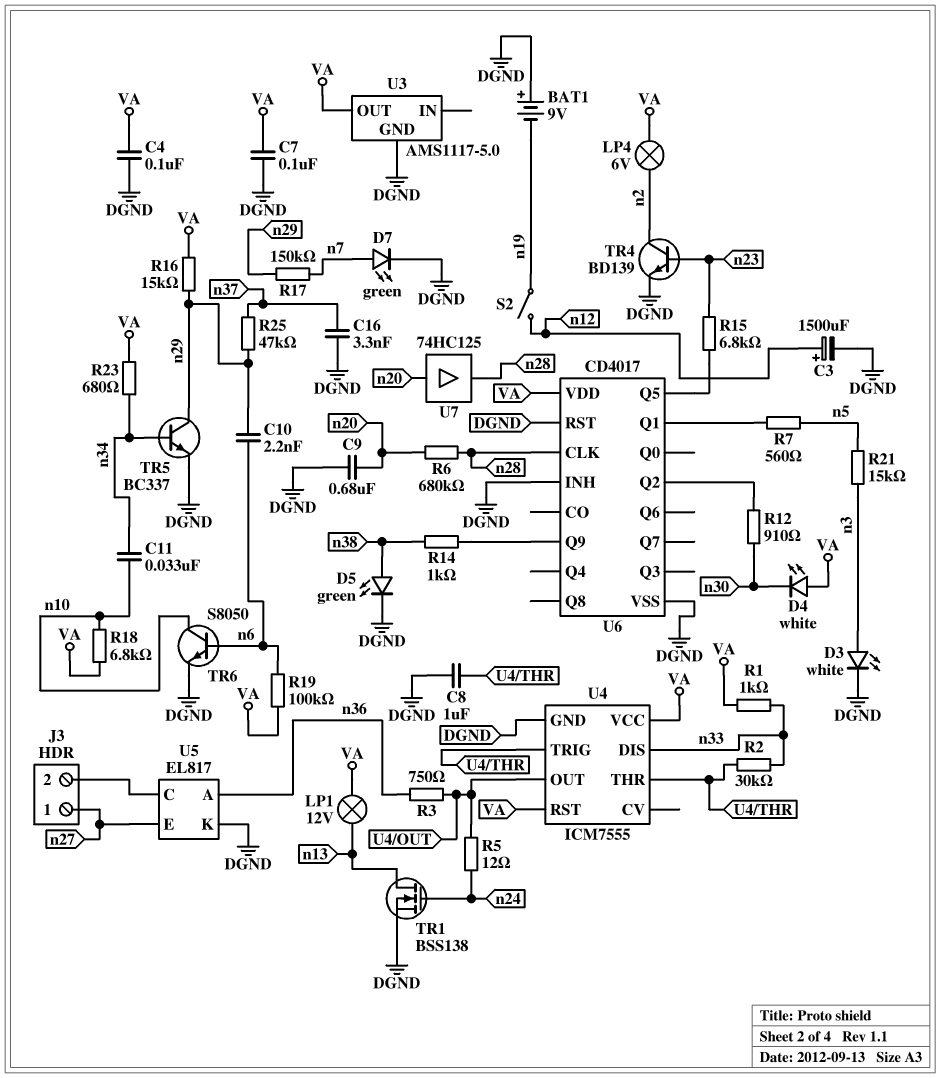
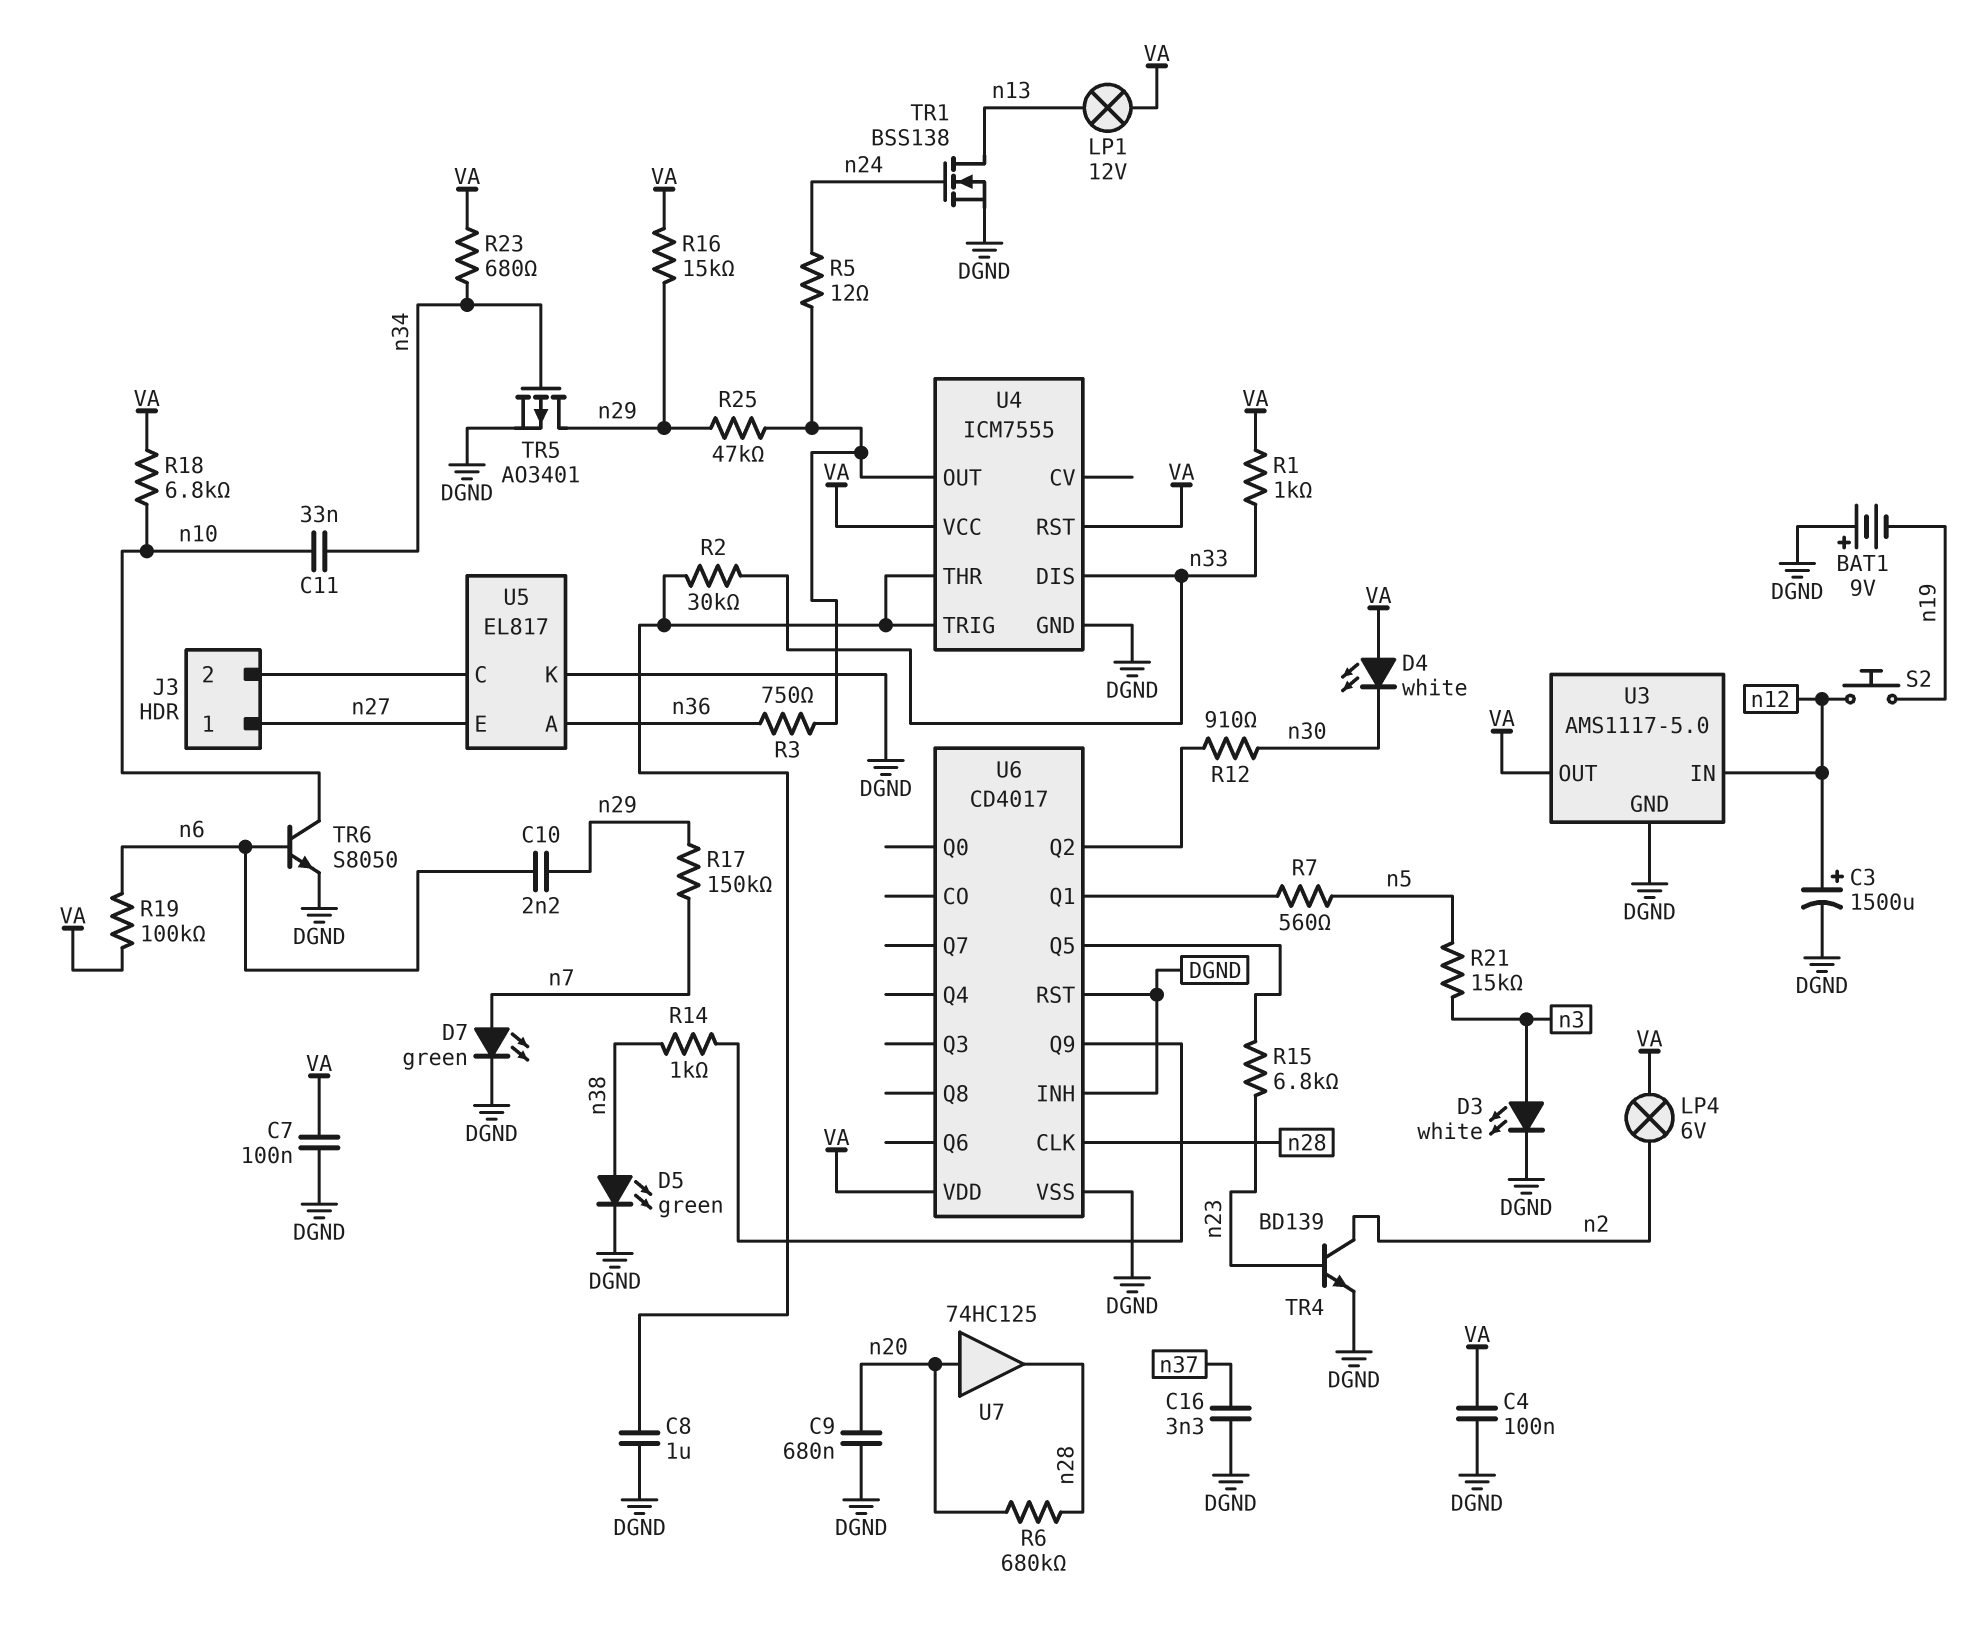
R25: 47k (n29, n37) -> 47k (U4/OUT, n29)
S2: switch (n12, n19) -> button (n12, n19)
TR5: NPN BC337 (B n34, C n29, E DGND) -> PMOS AO3401 (G n34, D n29, S DGND)
U3 pin IN: none -> n12

